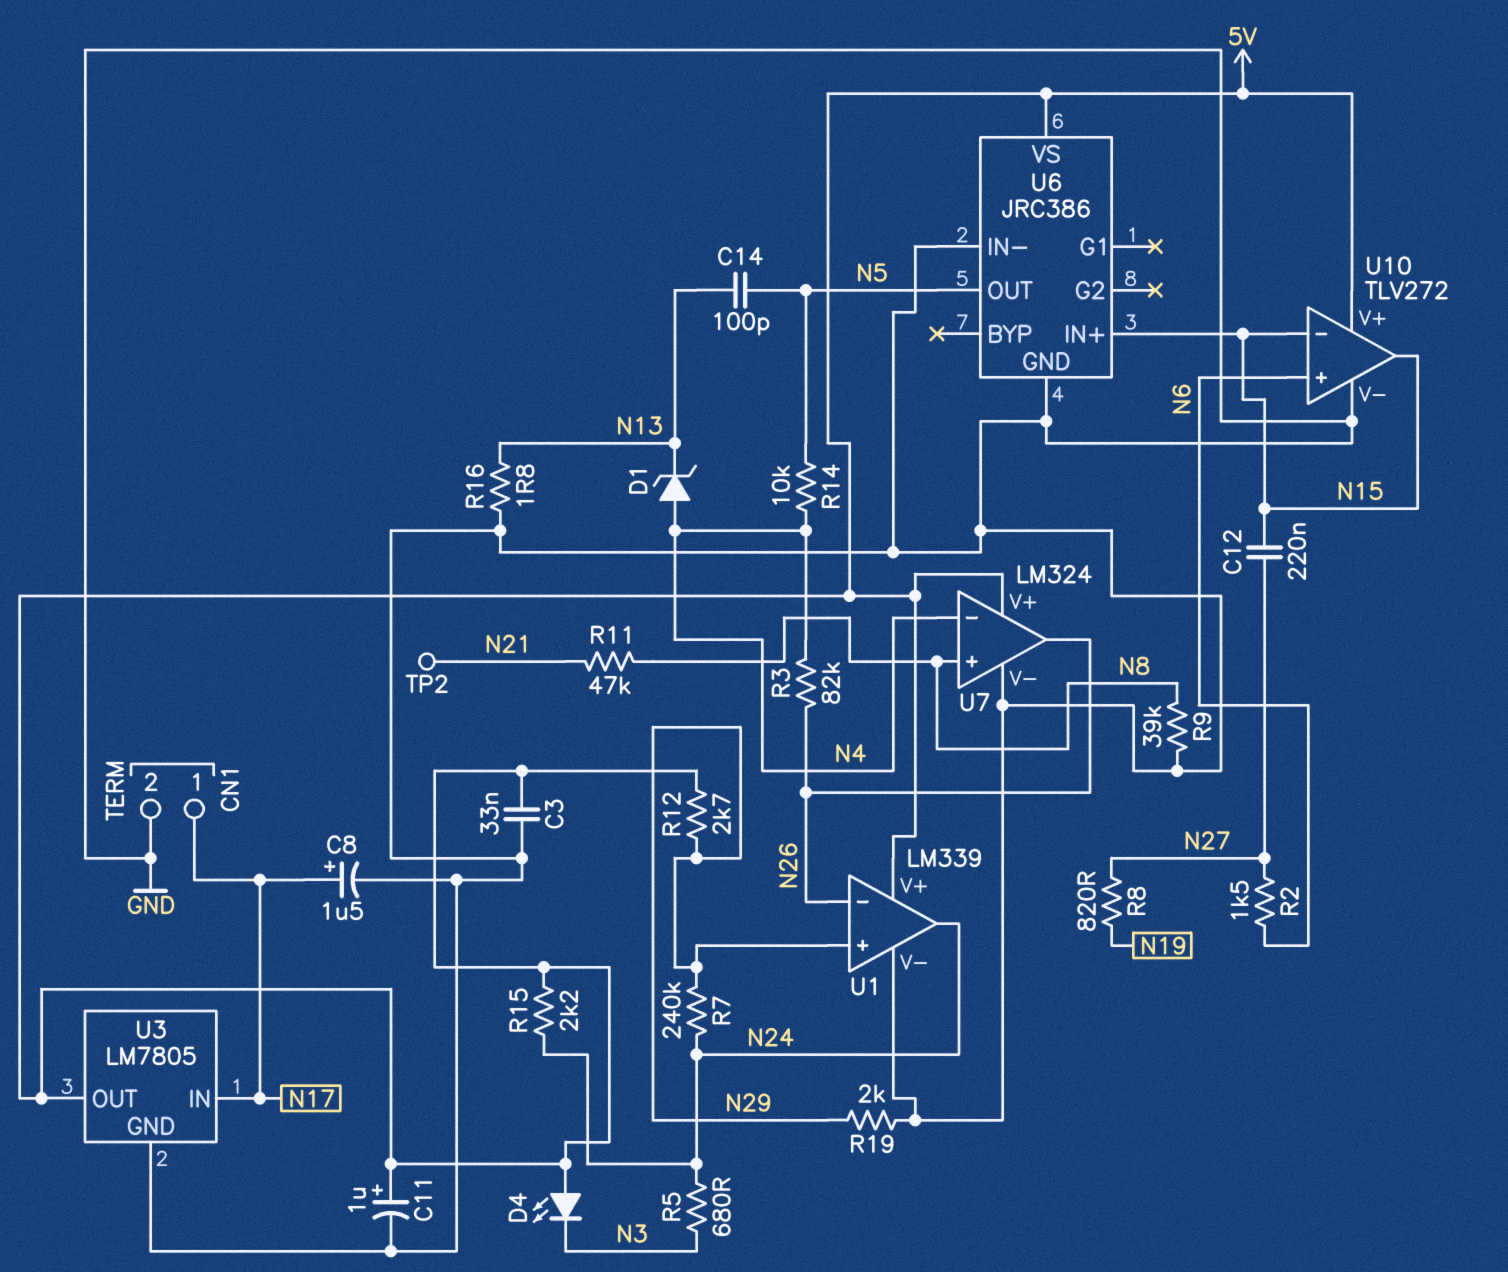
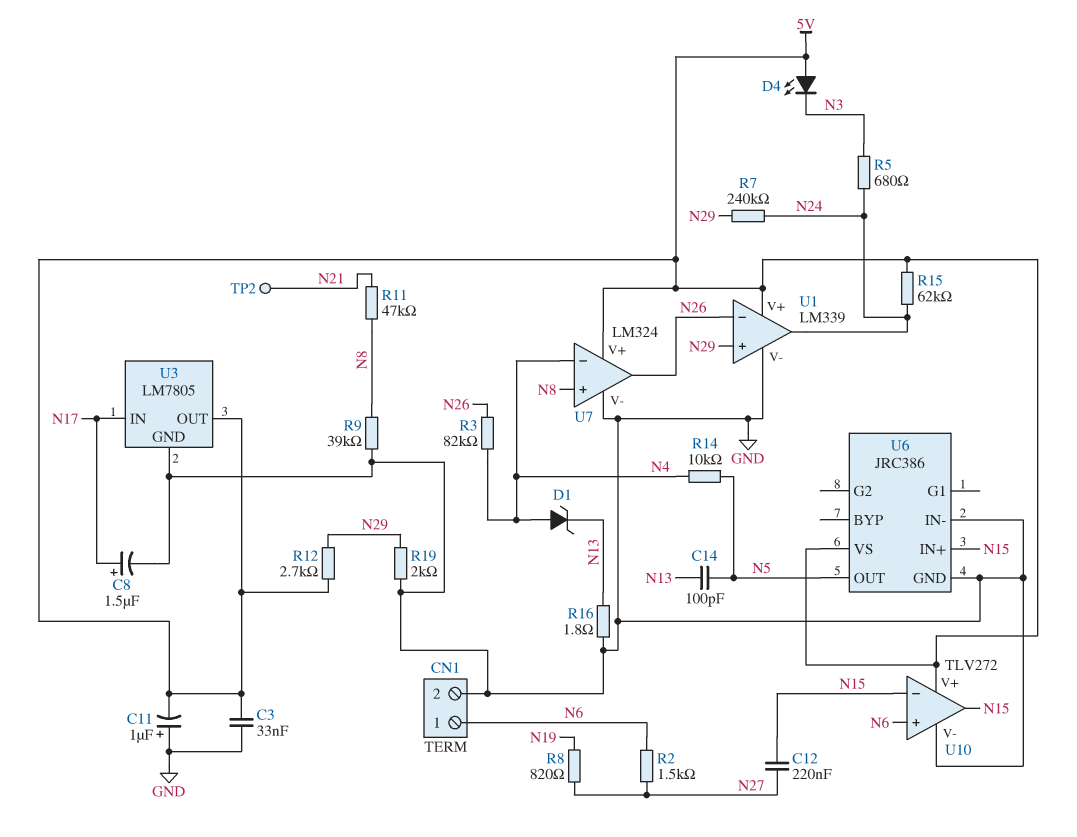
C11: 1uF (plus 5V, minus GND) -> 1uF (plus GND, minus 5V)
CN1 pin 1: N17 -> N6
R15: 2.2k (5V, N24) -> 62k (5V, N24)

